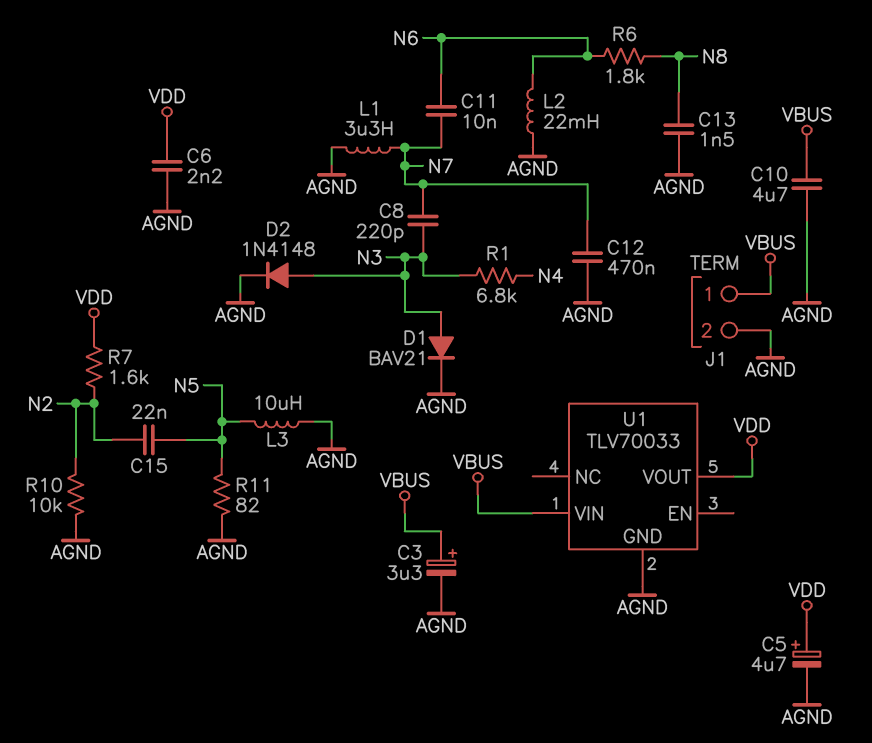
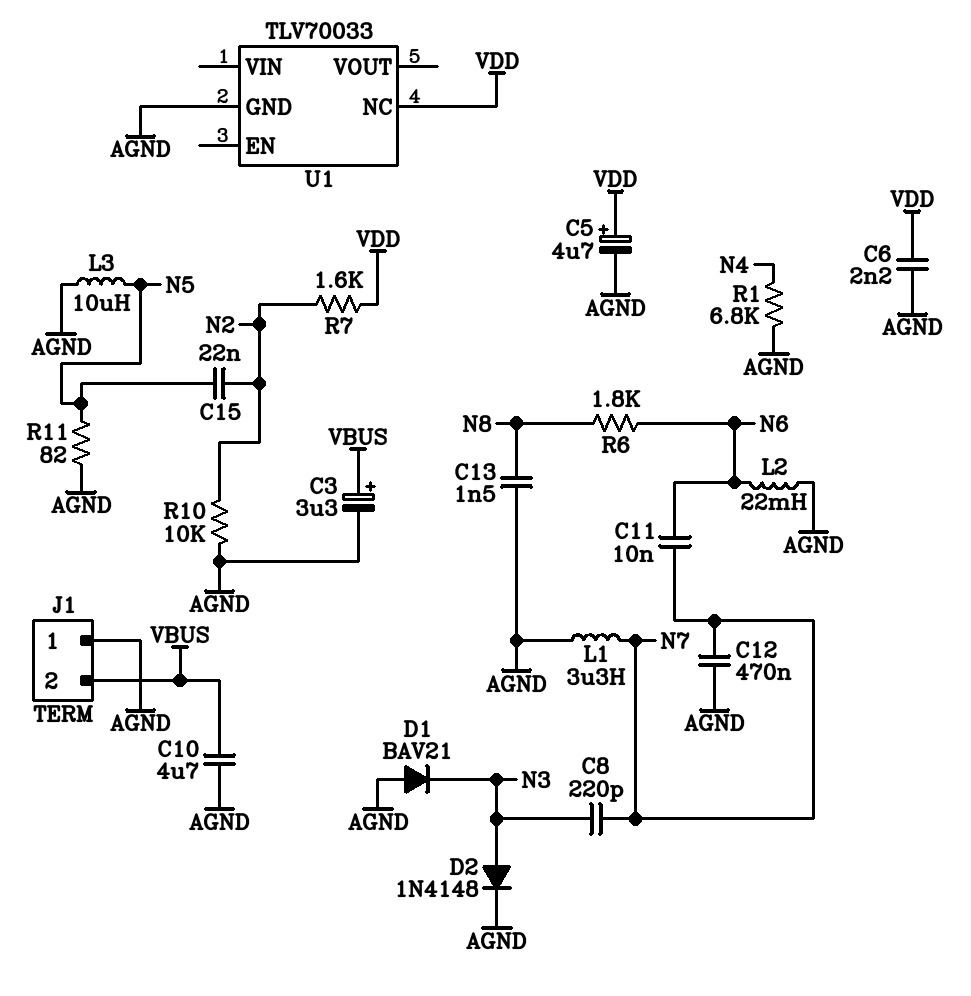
D1: diode BAV21 (A N3, K AGND) -> diode BAV21 (A AGND, K N3)
J1 pin 1: VBUS -> AGND
J1 pin 2: AGND -> VBUS
R1: 6.8k (N3, N4) -> 6.8k (AGND, N4)
U1 pin NC: none -> VDD
U1 pin VIN: VBUS -> none
U1 pin VOUT: VDD -> none

